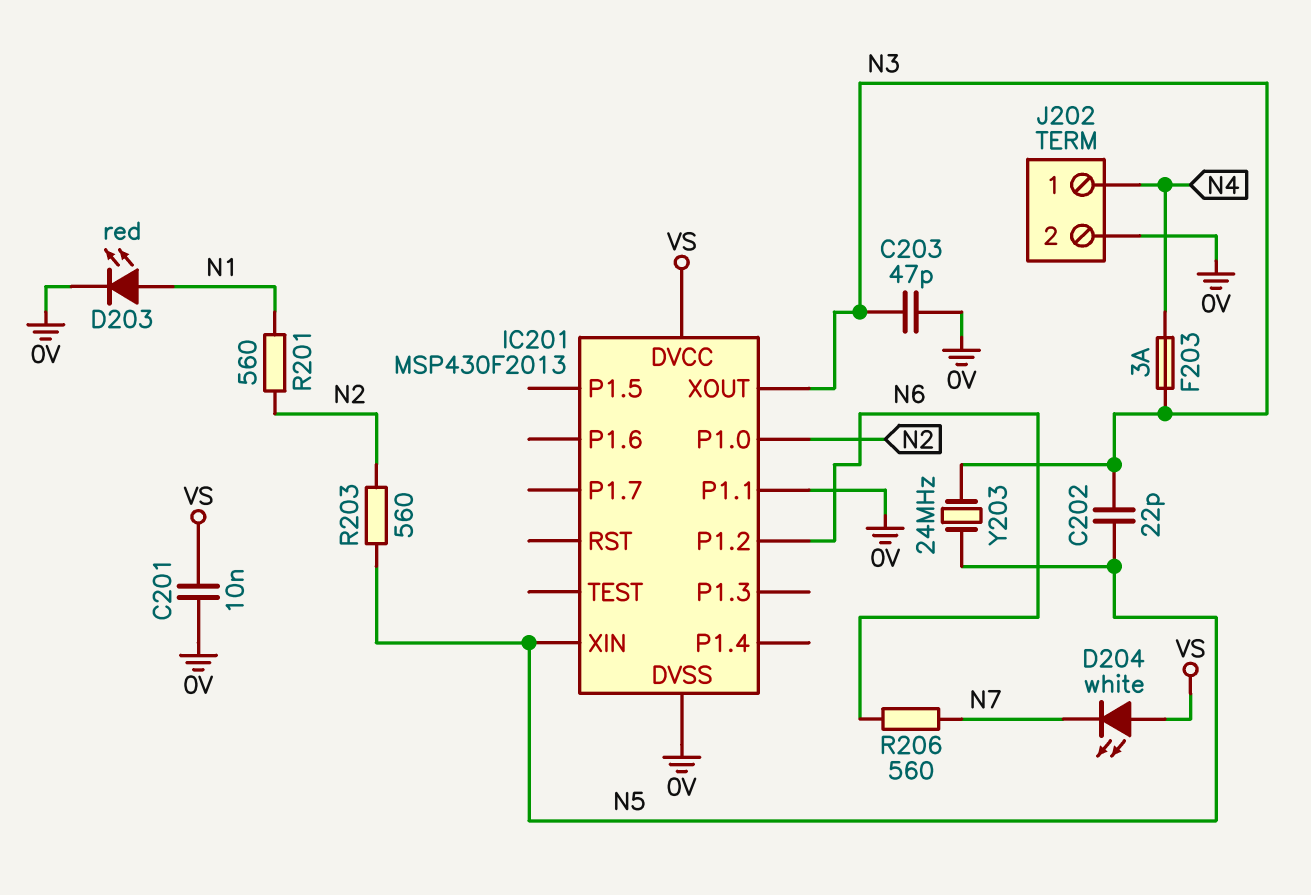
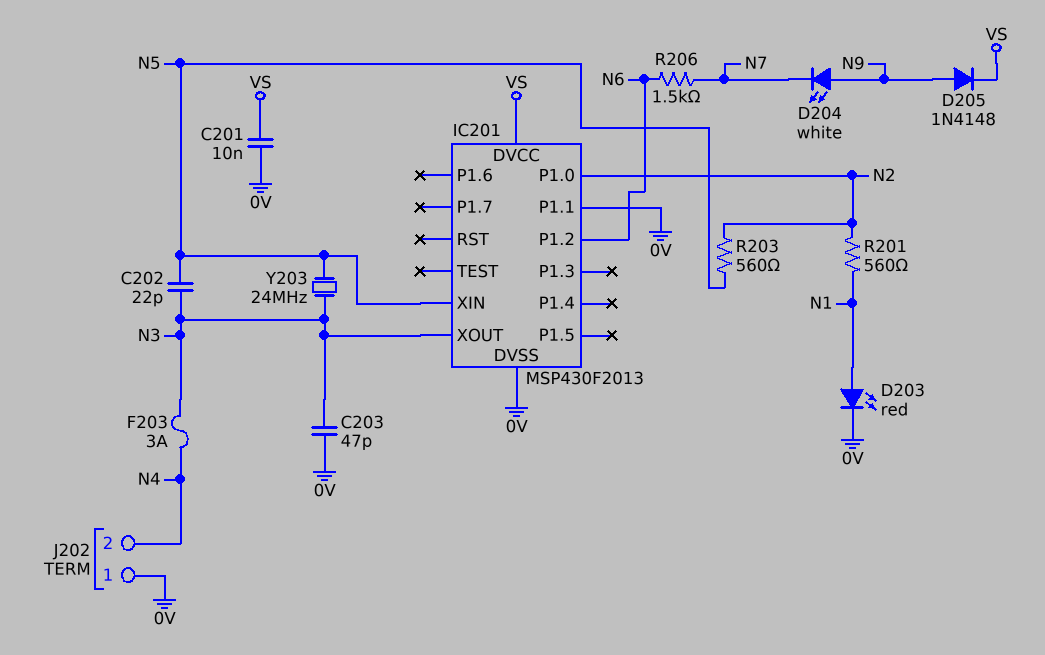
D204: LED white (A VS, K N7) -> LED white (A N9, K N7)
D205: none -> diode 1N4148 (A N9, K VS)
J202 pin 1: N4 -> 0V
J202 pin 2: 0V -> N4
R206: 560 (N6, N7) -> 1.5k (N6, N7)

